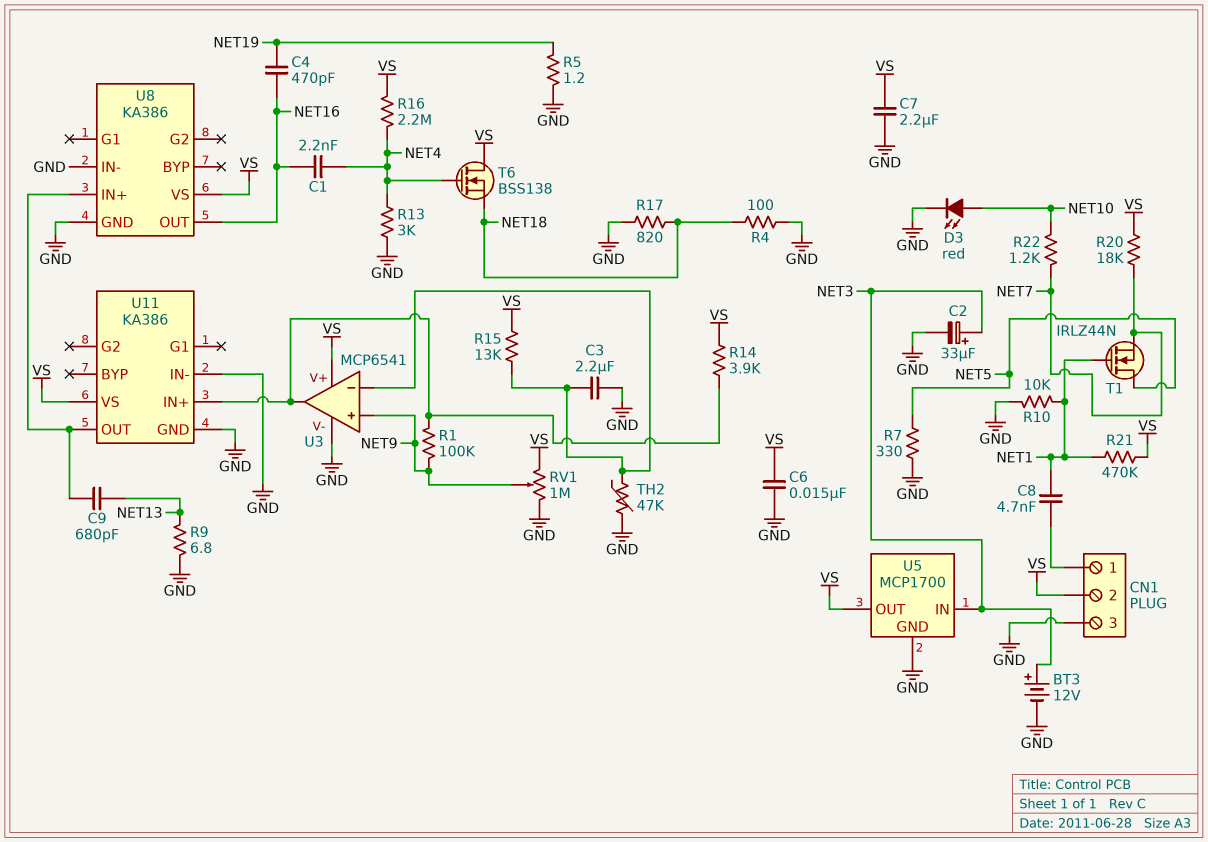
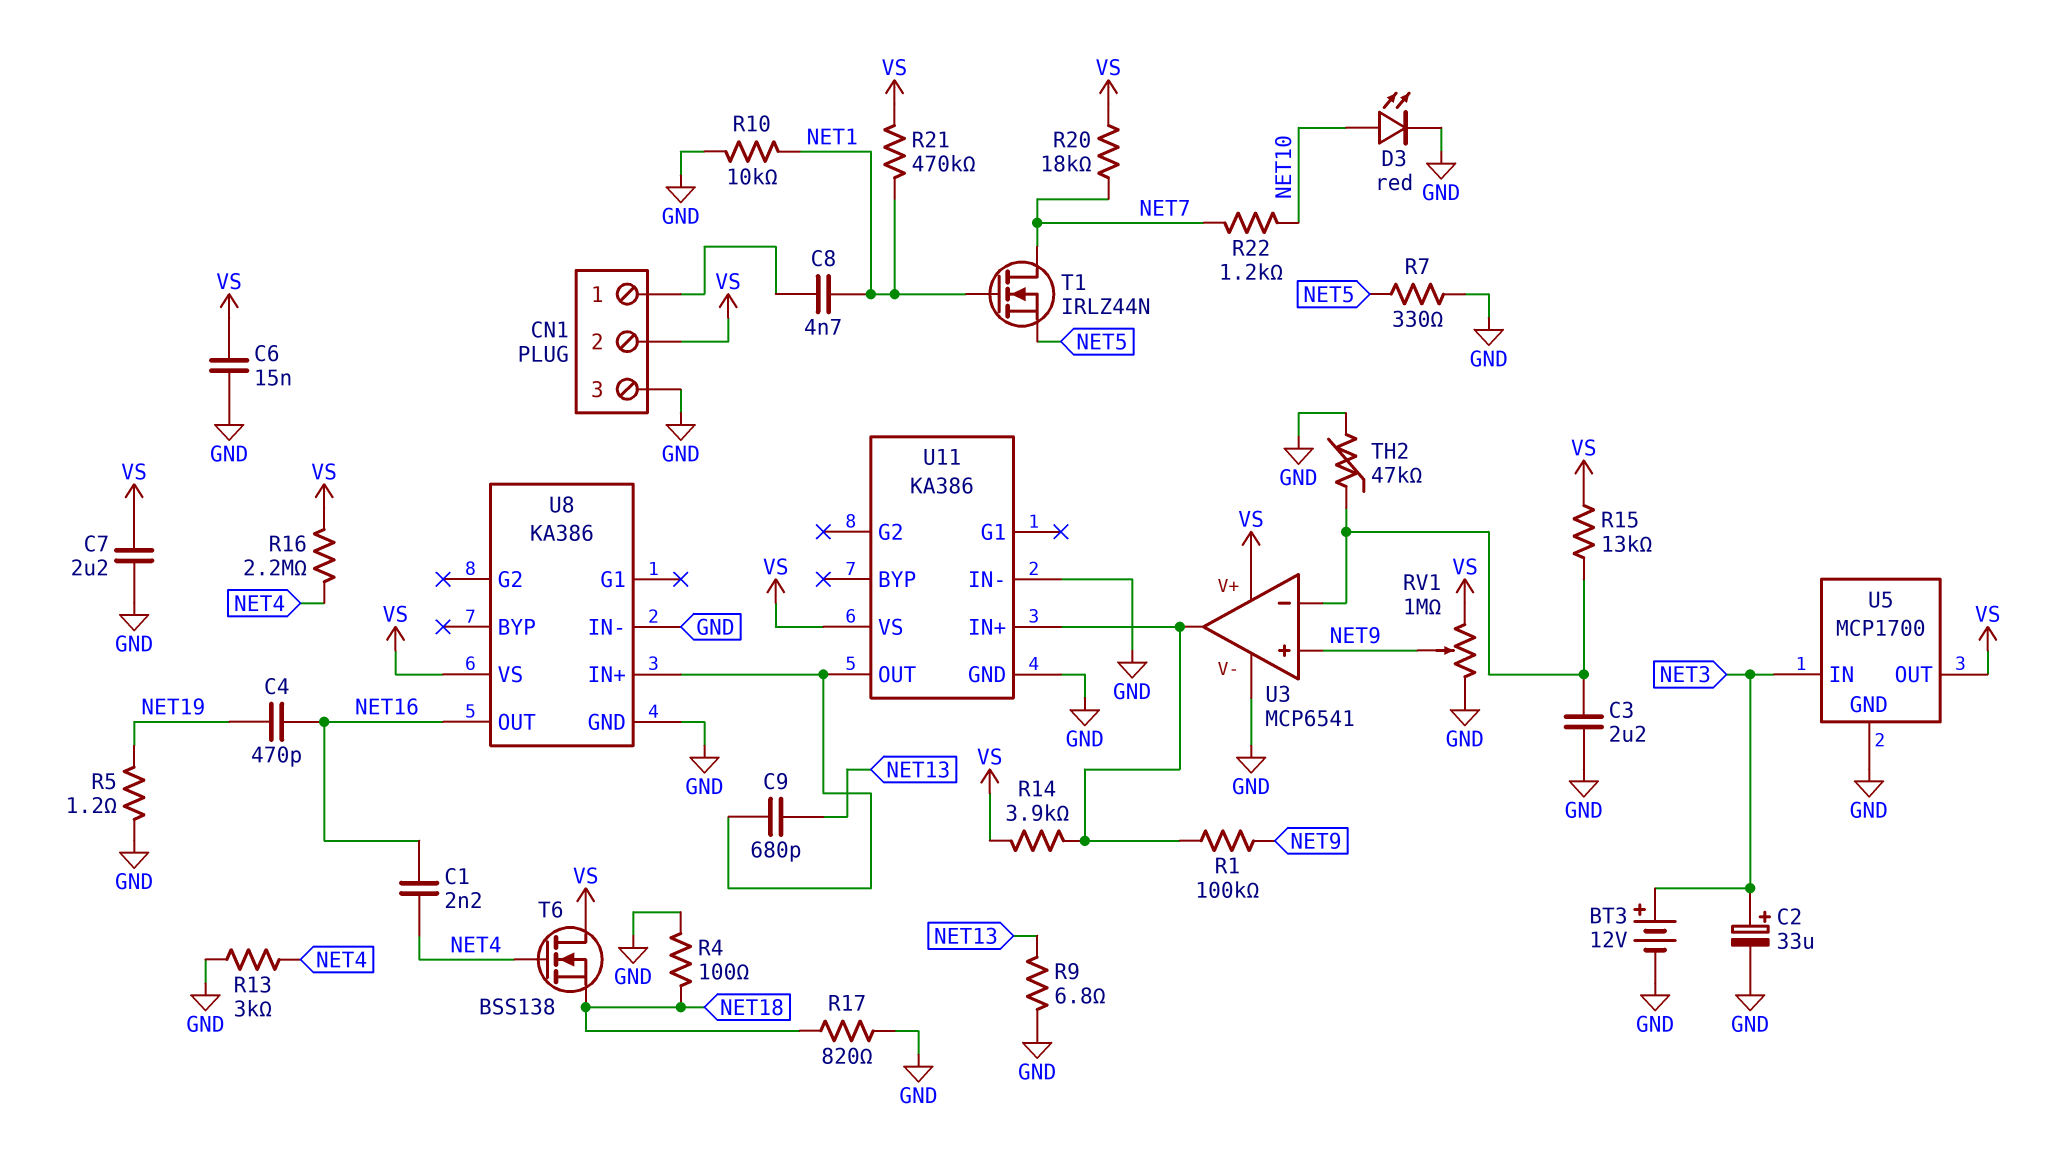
T1: NMOS IRLZ44N (G NET1, D NET5, S NET7) -> NMOS IRLZ44N (G NET1, D NET7, S NET5)

